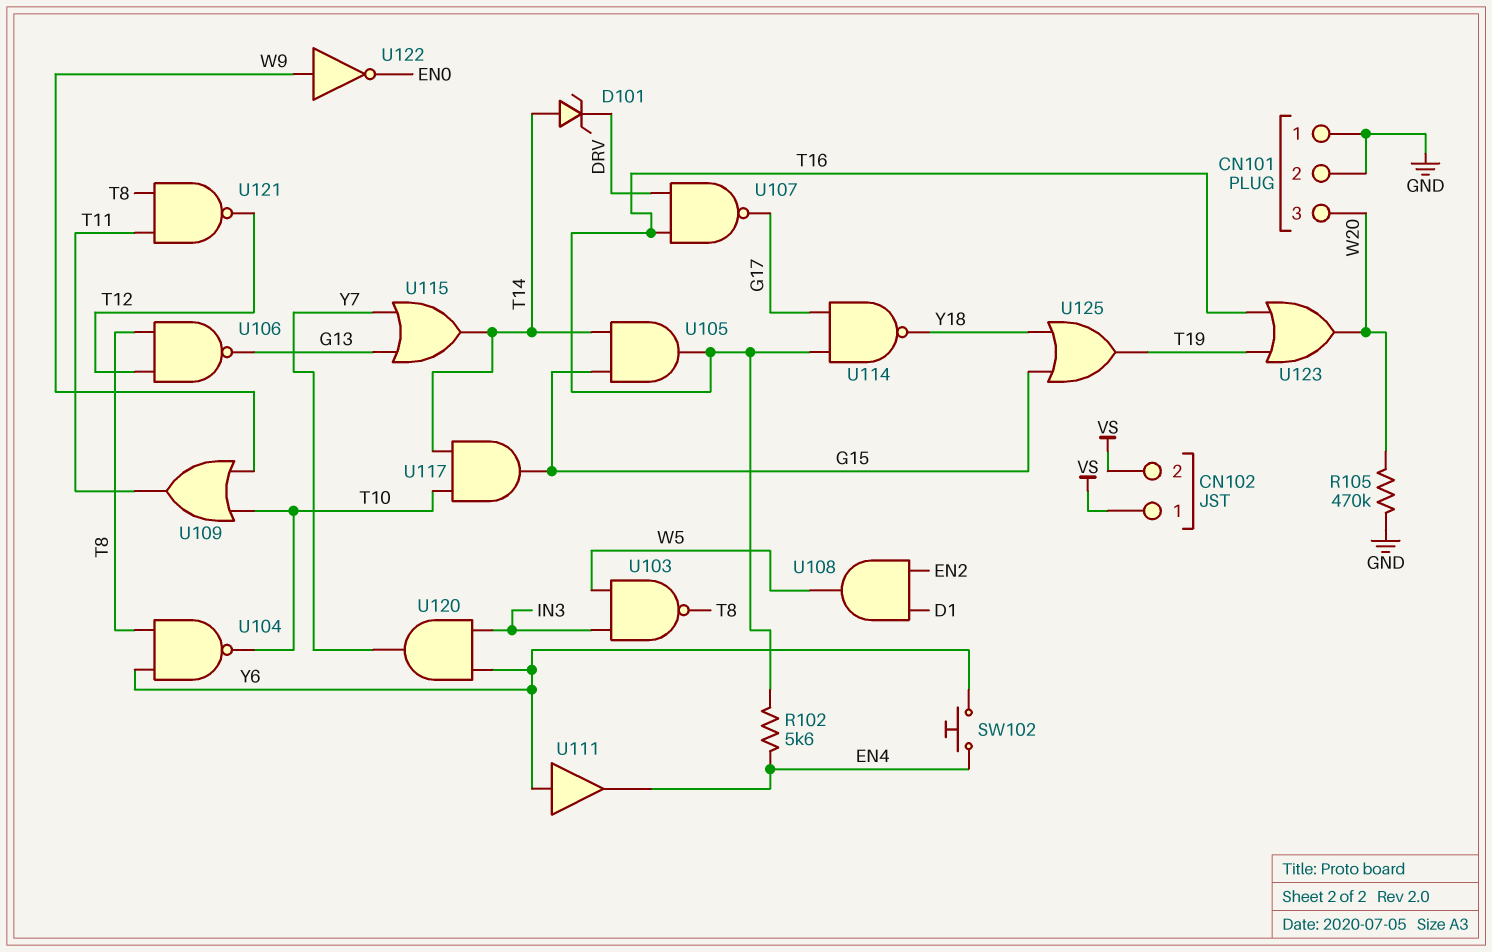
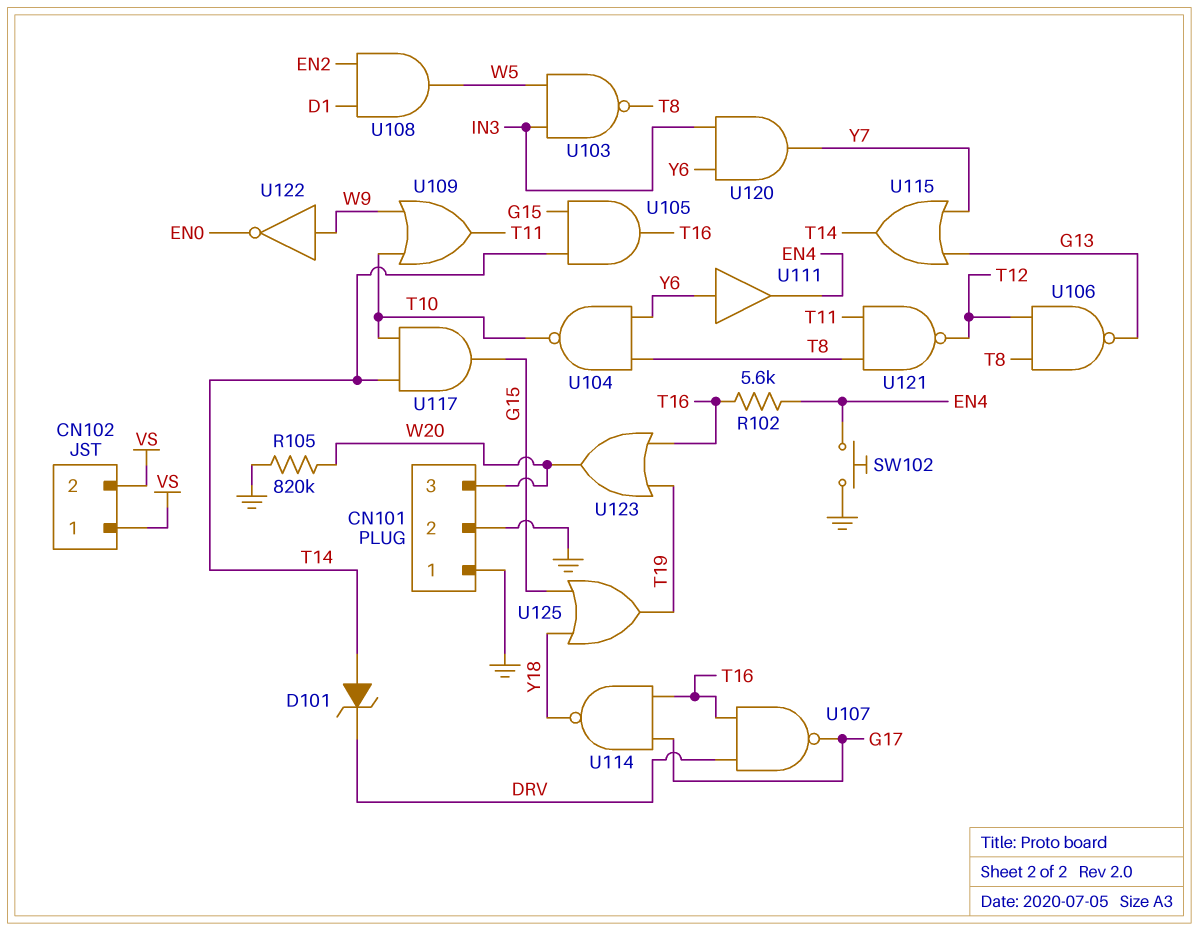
R105: 470k (GND, W20) -> 820k (GND, W20)
SW102: button (EN4, Y6) -> button (EN4, GND)

